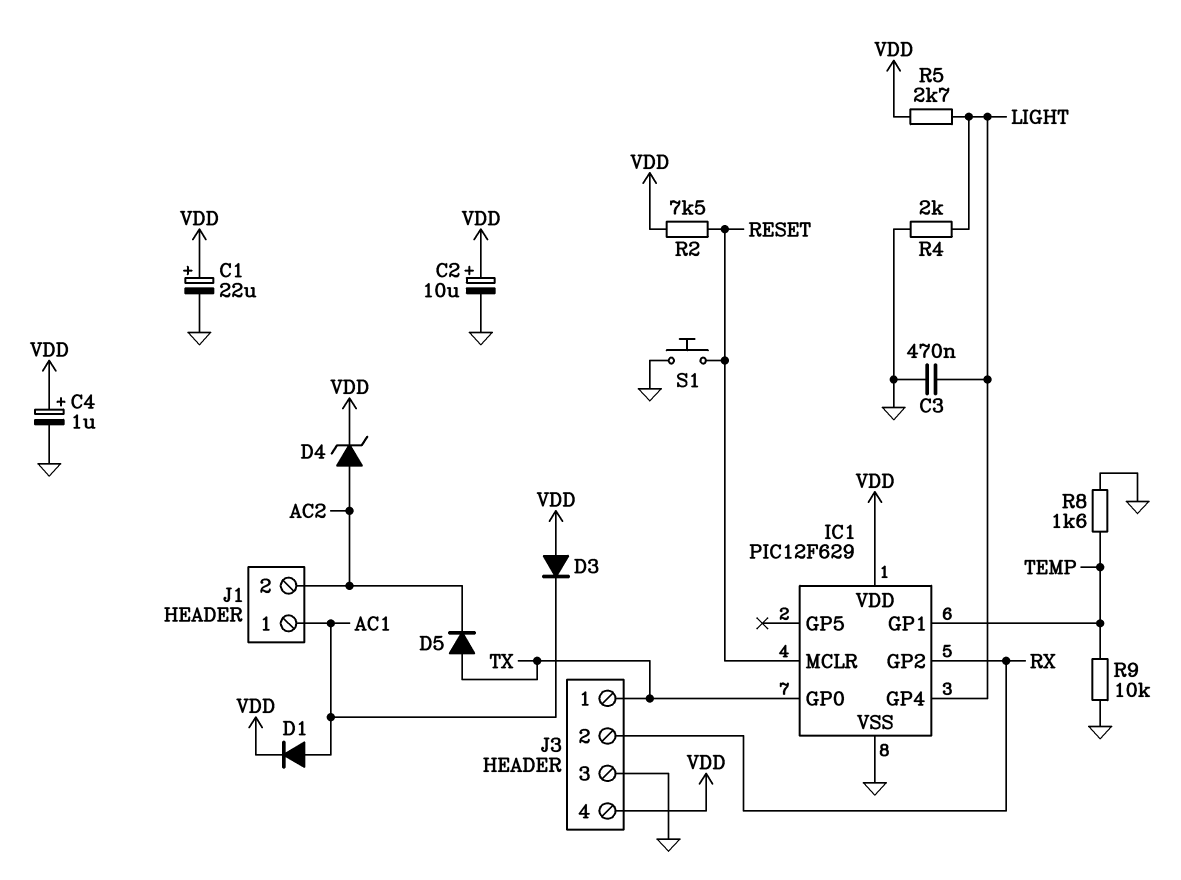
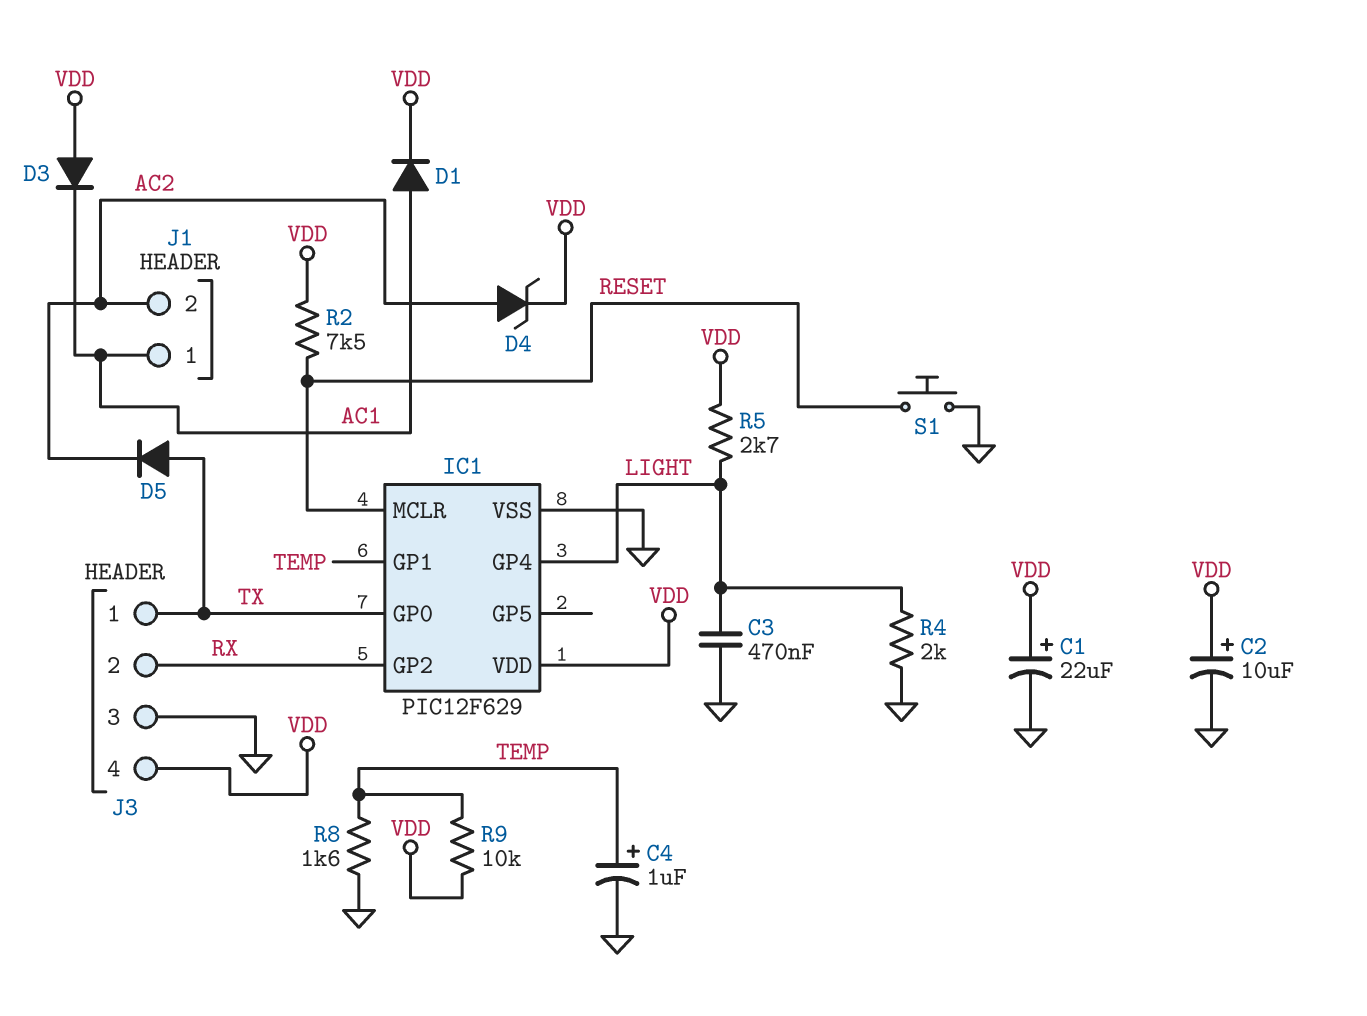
C4: 1uF (plus VDD, minus GND) -> 1uF (plus TEMP, minus GND)
R9: 10k (GND, TEMP) -> 10k (TEMP, VDD)

